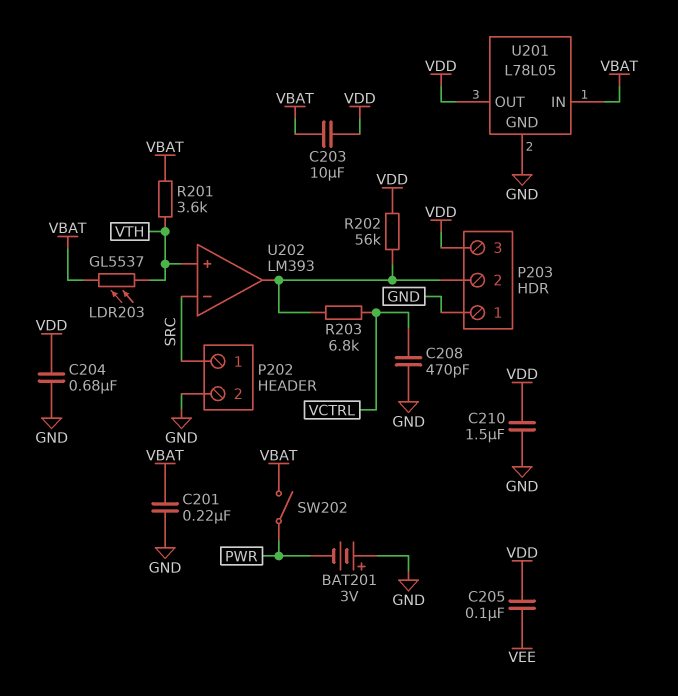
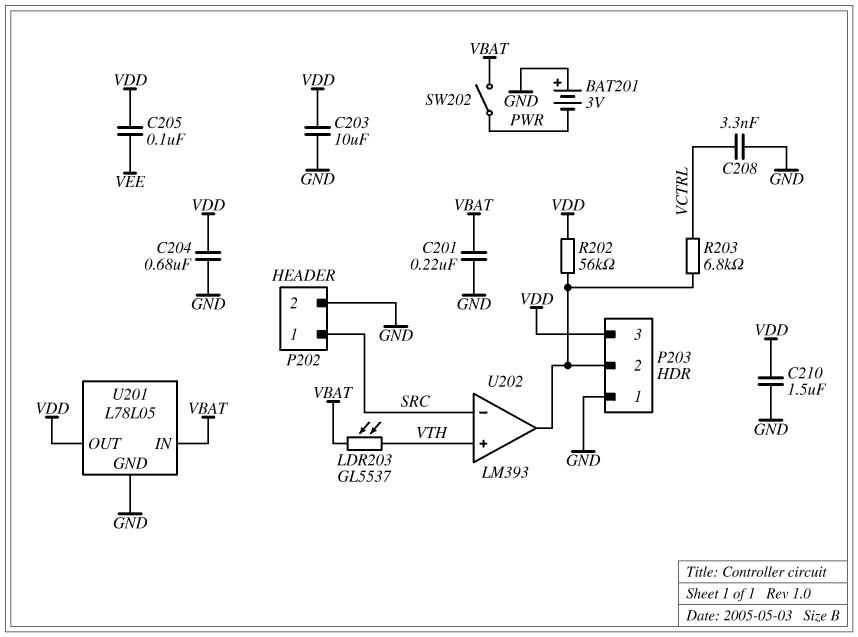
C203: 10uF (VBAT, VDD) -> 10uF (GND, VDD)
C208: 470pF (GND, VCTRL) -> 3.3nF (GND, VCTRL)
R201: 3.6k (VBAT, VTH) -> none

